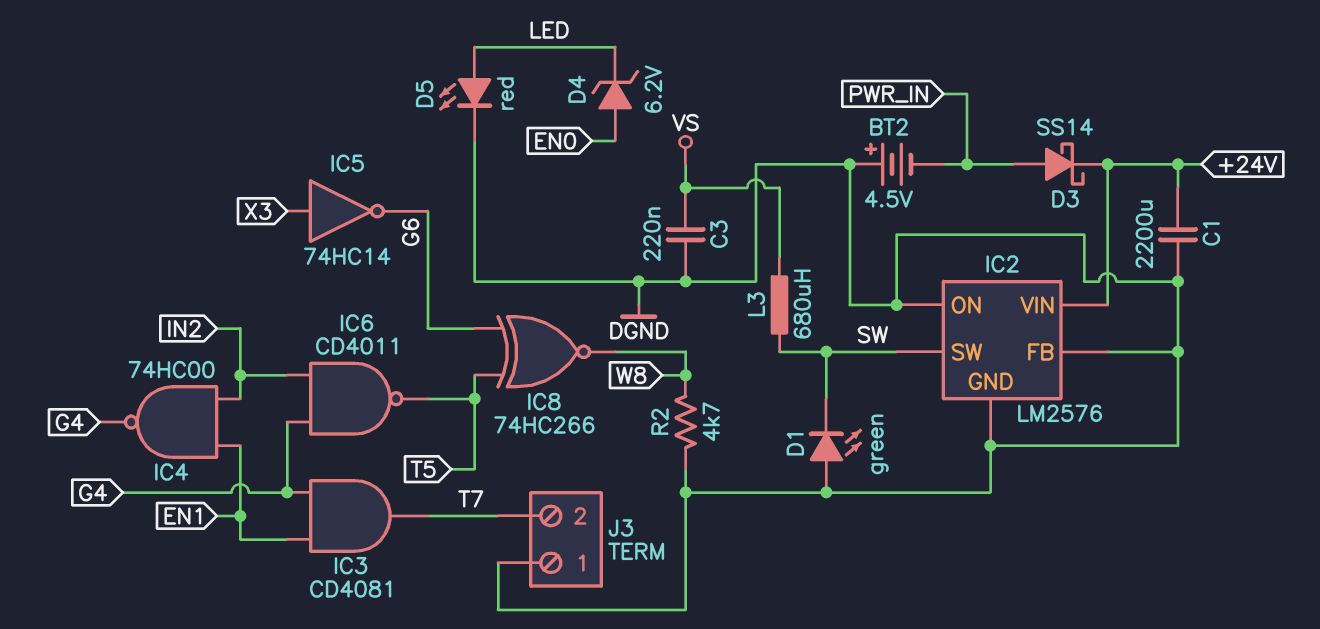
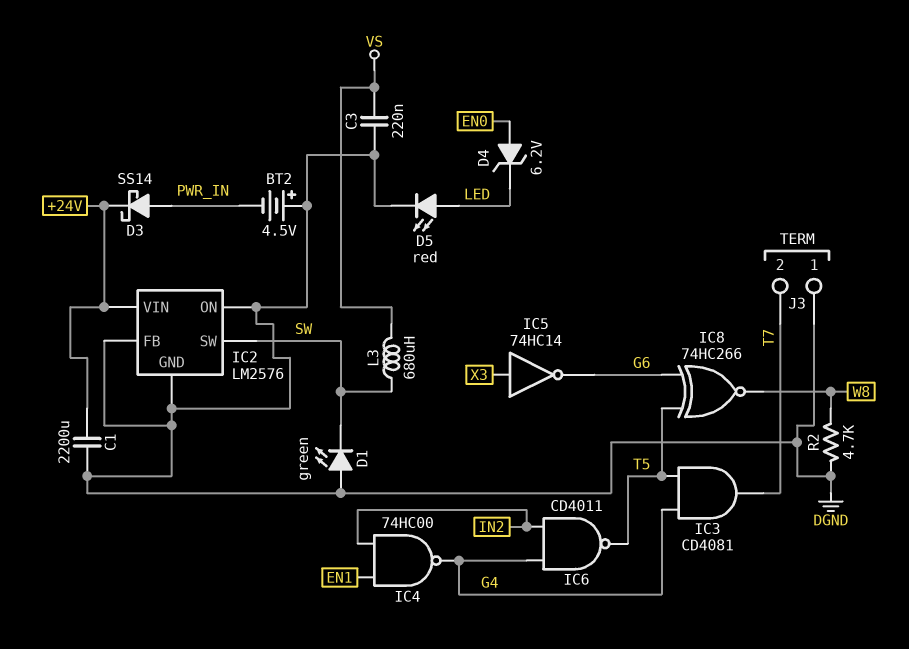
IC3: AND CD4081 (in EN1, in G4, out T7) -> AND CD4081 (in G4, in T5, out T7)

